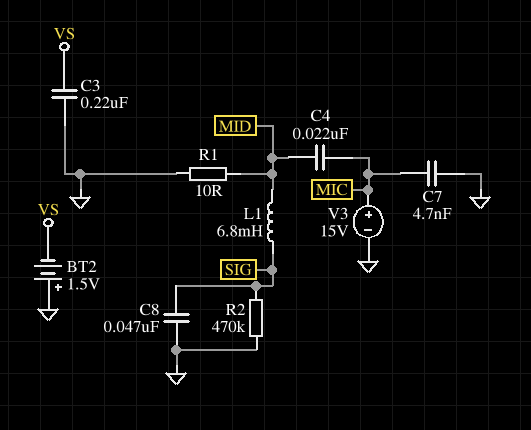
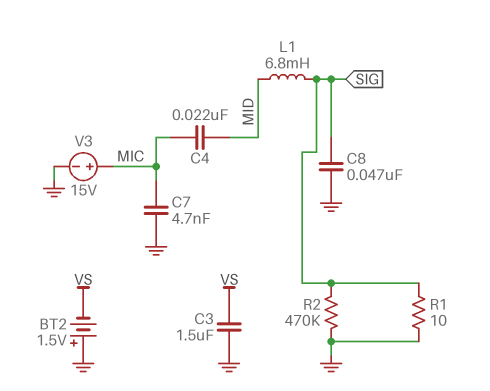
C3: 220nF (GND, VS) -> 1.5uF (GND, VS)
R1: 10 (GND, MID) -> 10 (GND, SIG)

